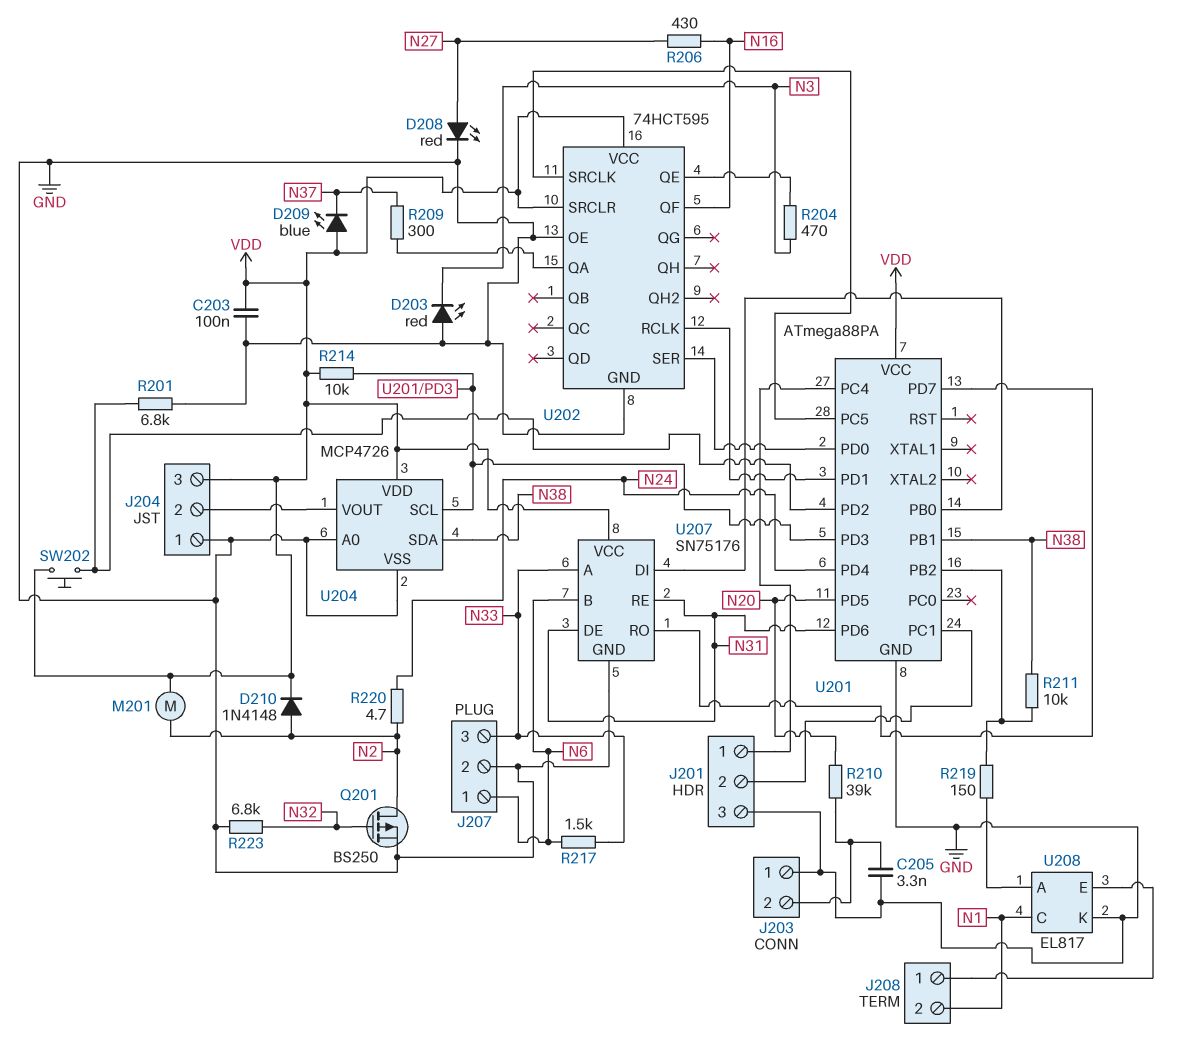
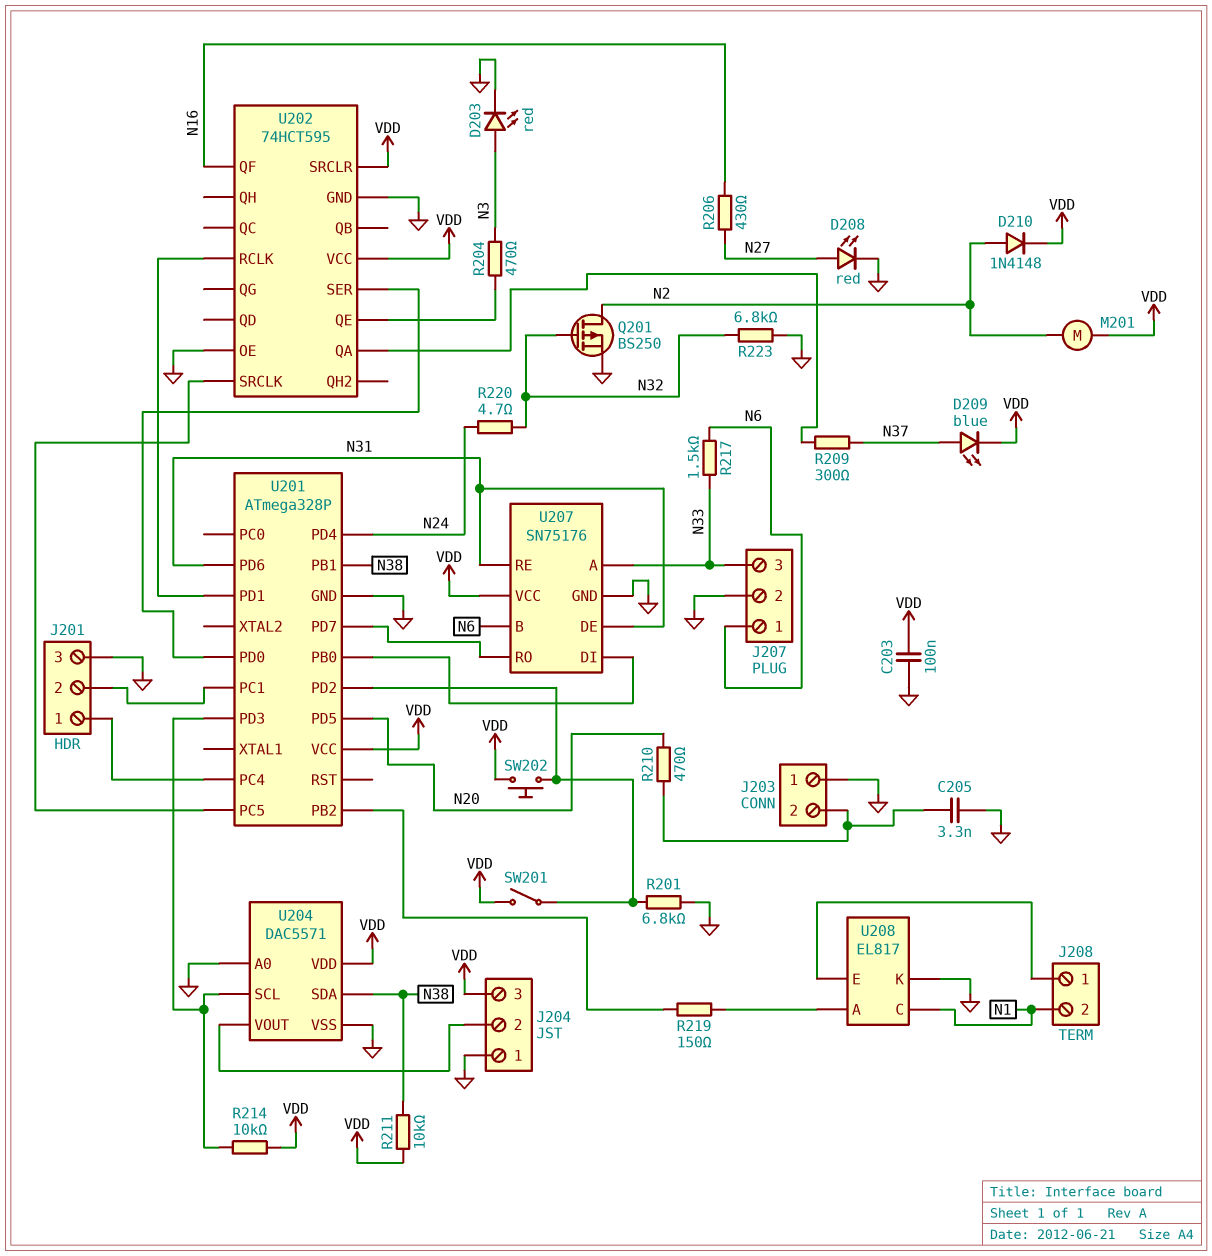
D203: LED red (A GND, K N3) -> LED red (A N3, K GND)
D209: LED blue (A VDD, K N37) -> LED blue (A N37, K VDD)
R210: 39k (J203/2, N20) -> 470 (J203/2, N20)
R211: 10k (N38, U201/PB2) -> 10k (N38, VDD)
R220: 4.7 (N2, N24) -> 4.7 (N24, N32)
SW201: none -> switch (U201/PD2, VDD)
U201: ATmega88PA -> ATmega328P
U204: MCP4726 -> DAC5571

